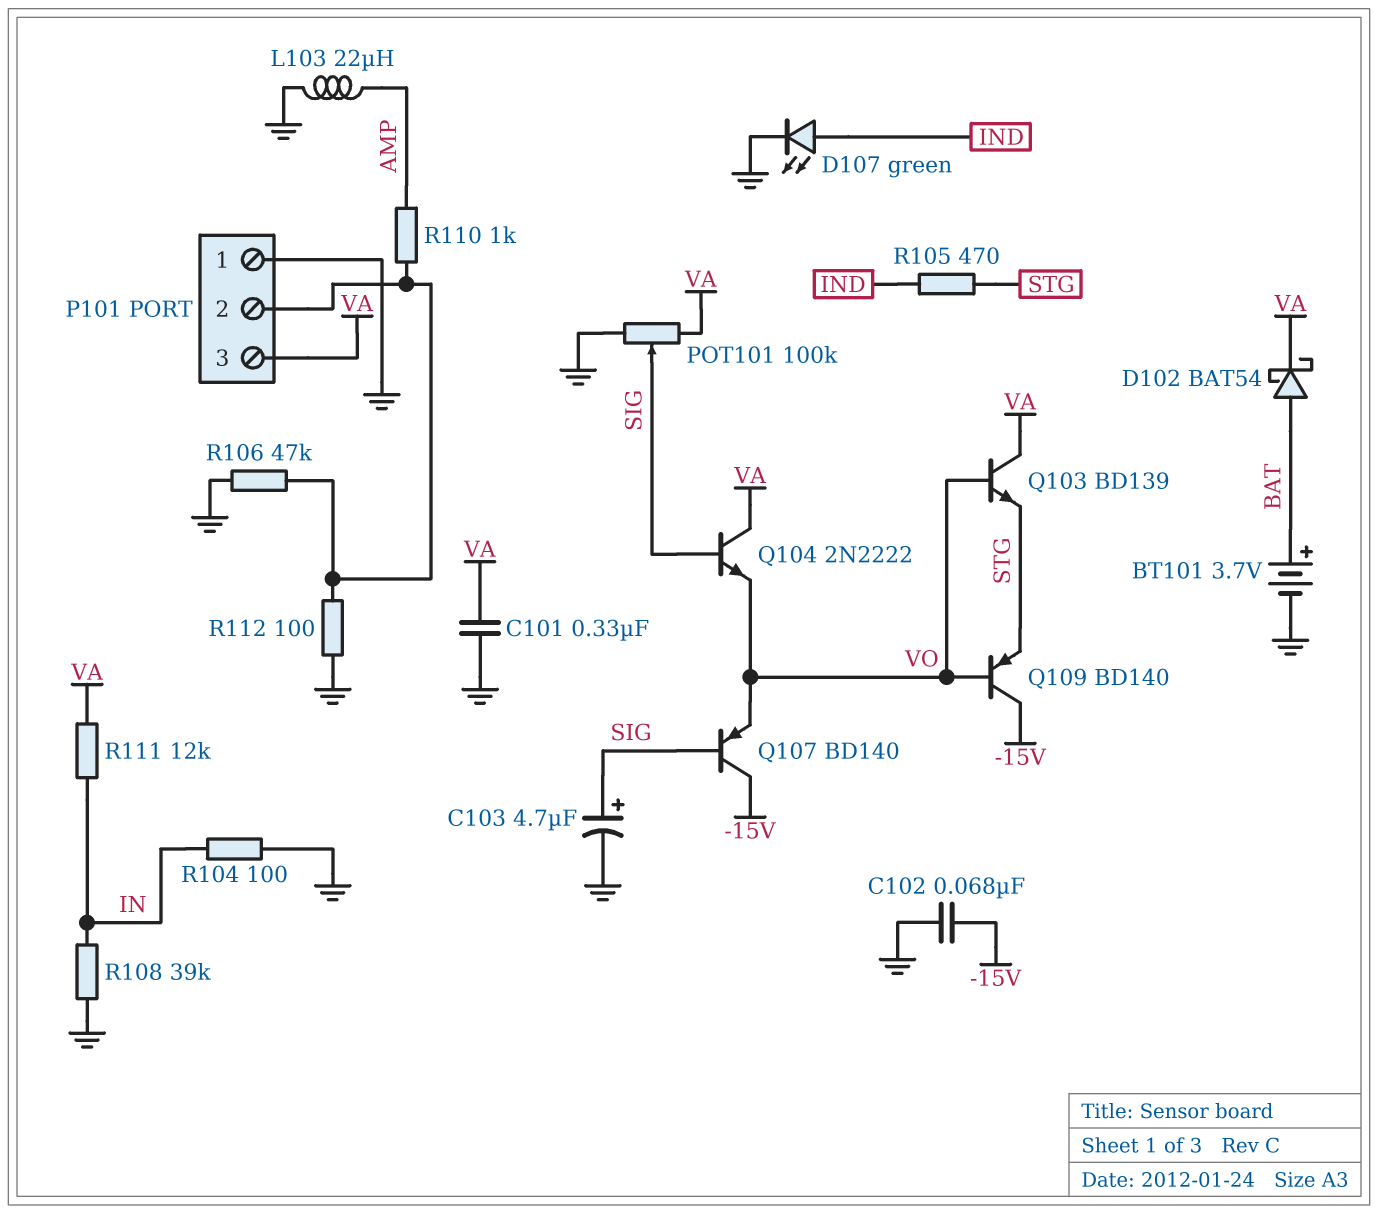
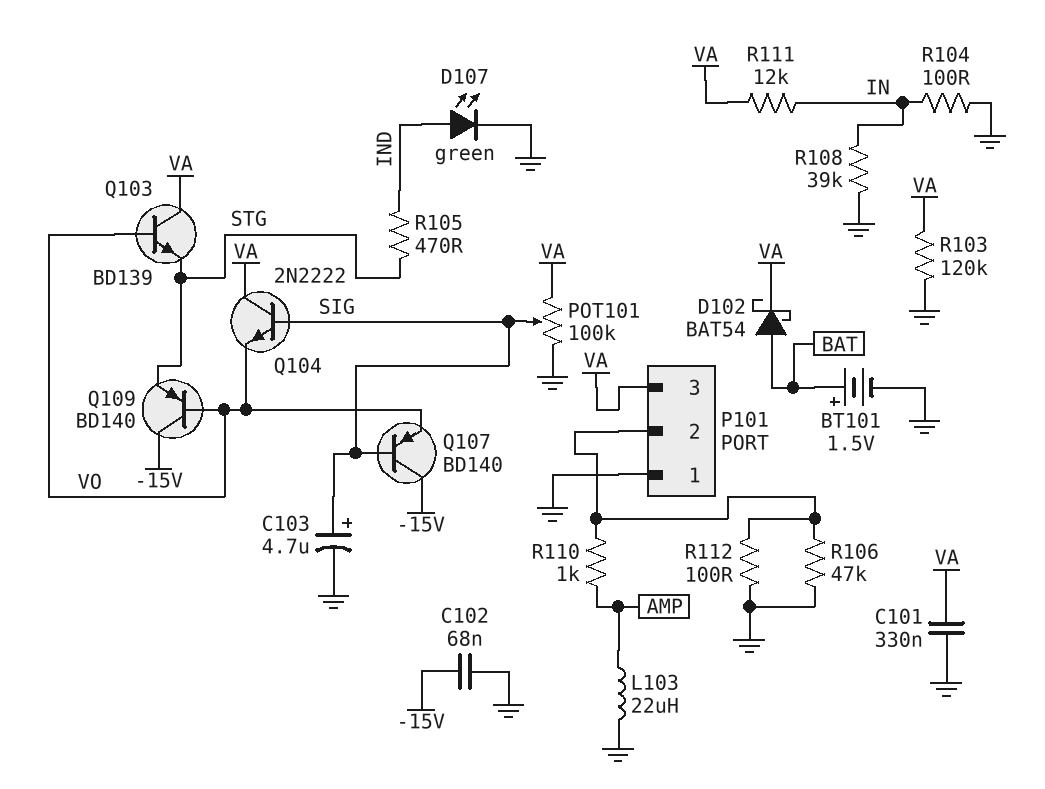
BT101: 3.7V (plus BAT, minus GND) -> 1.5V (plus BAT, minus GND)
R103: none -> 120k (GND, VA)

